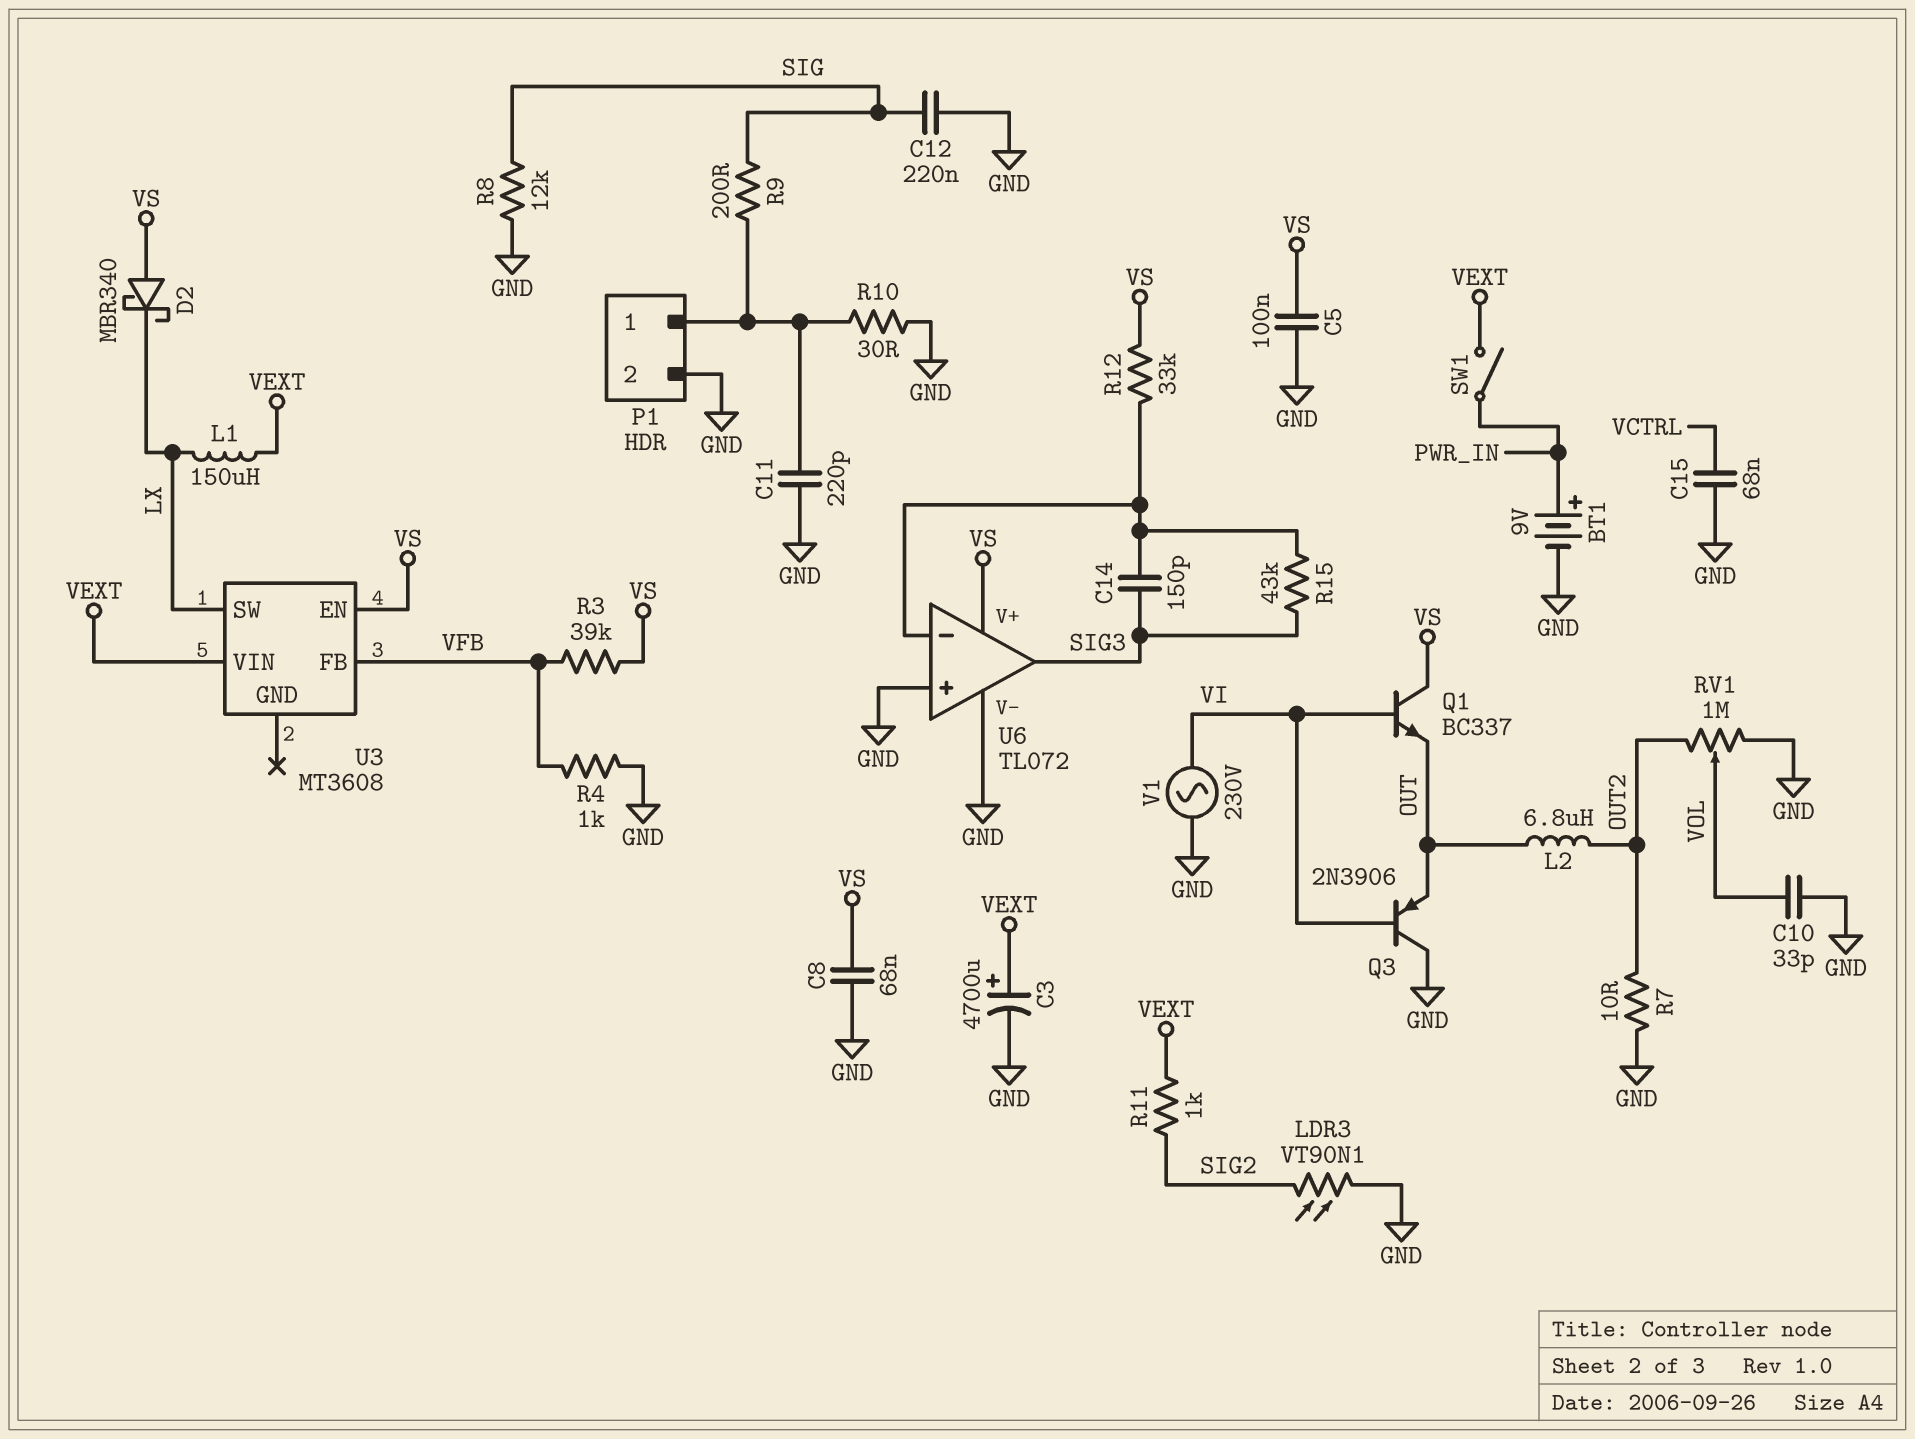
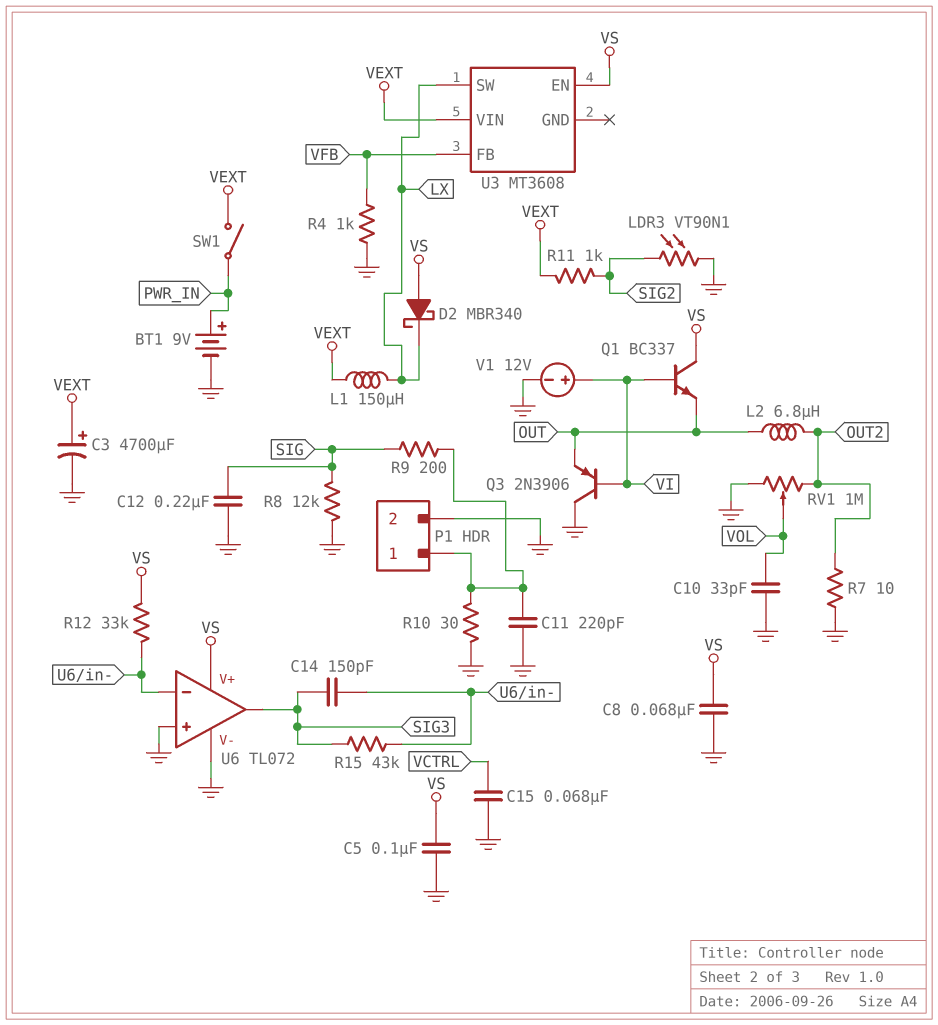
R3: 39k (VFB, VS) -> none
V1: AC 230V (GND, VI) -> 12V (plus VI, minus GND)

